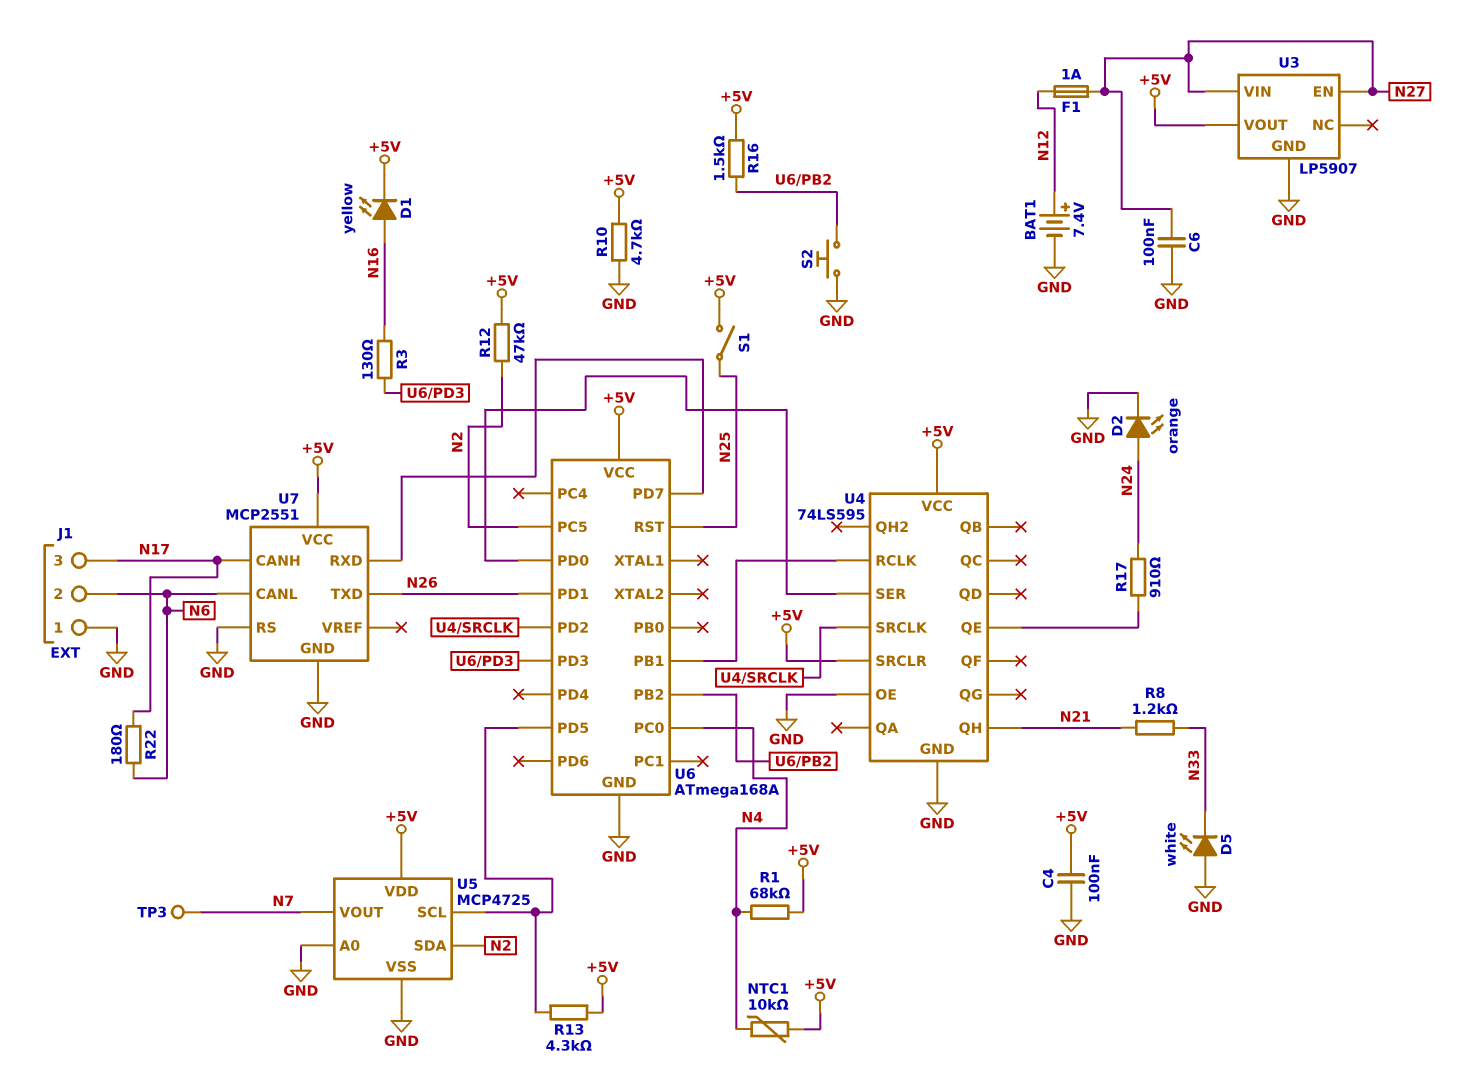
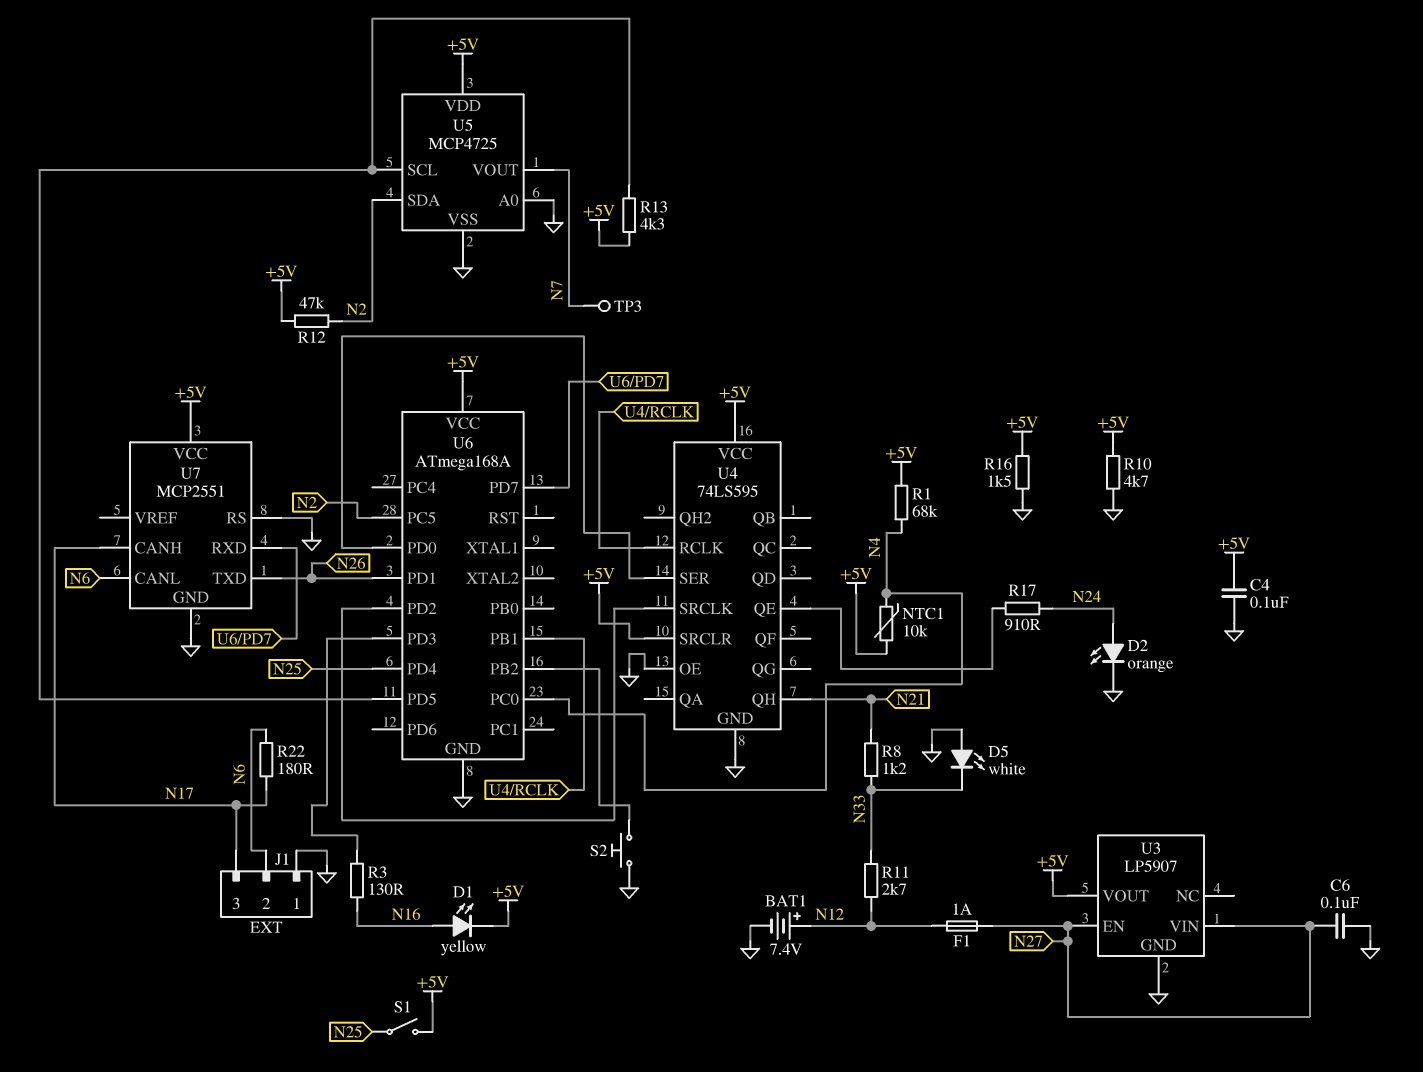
R11: none -> 2.7k (N12, N33)
R16: 1.5k (+5V, U6/PB2) -> 1.5k (+5V, GND)
U6 pin PD4: none -> N25
U6 pin RST: N25 -> none

